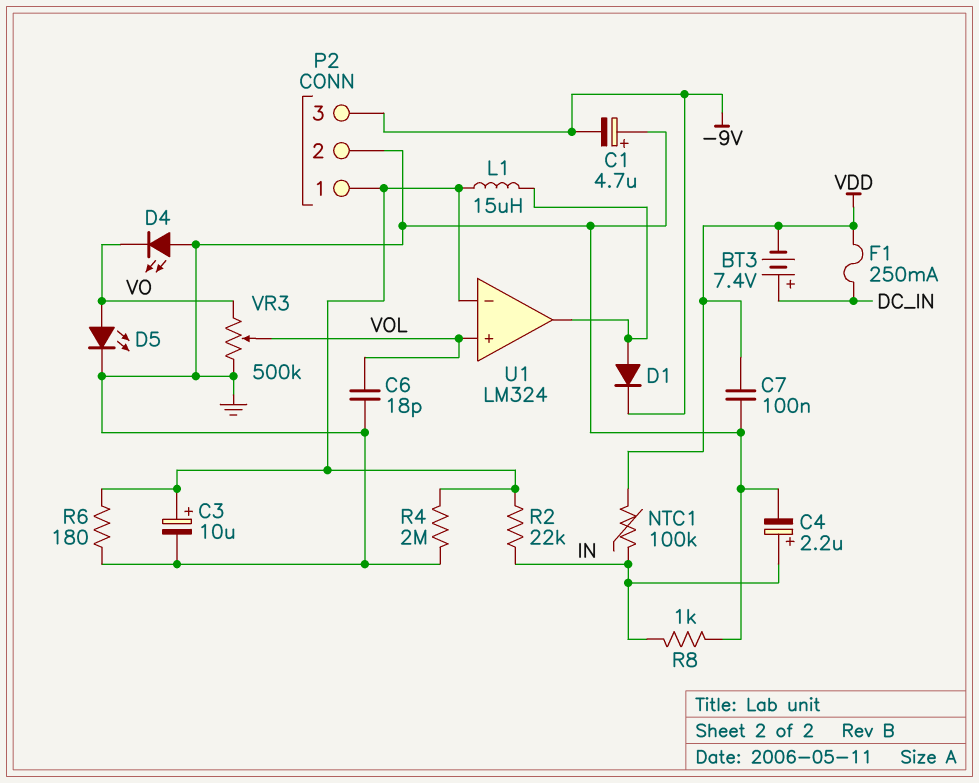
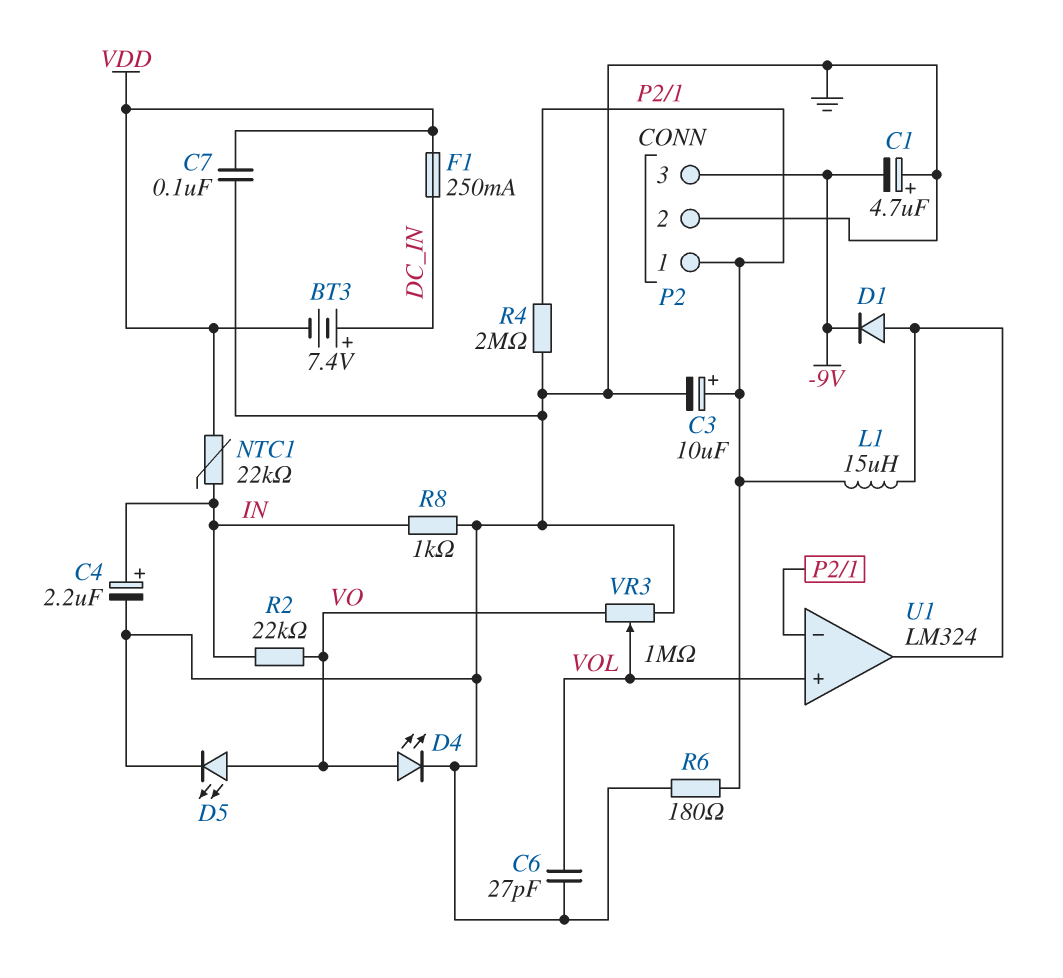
C6: 18pF (GND, VOL) -> 27pF (GND, VOL)
D4: LED (A GND, K VO) -> LED (A VO, K GND)
NTC1: 100k (IN, VDD) -> 22k (IN, VDD)
R2: 22k (IN, P2/1) -> 22k (IN, VO)
VR3: 500k (GND, VO, wiper VOL) -> 1M (GND, VO, wiper VOL)

